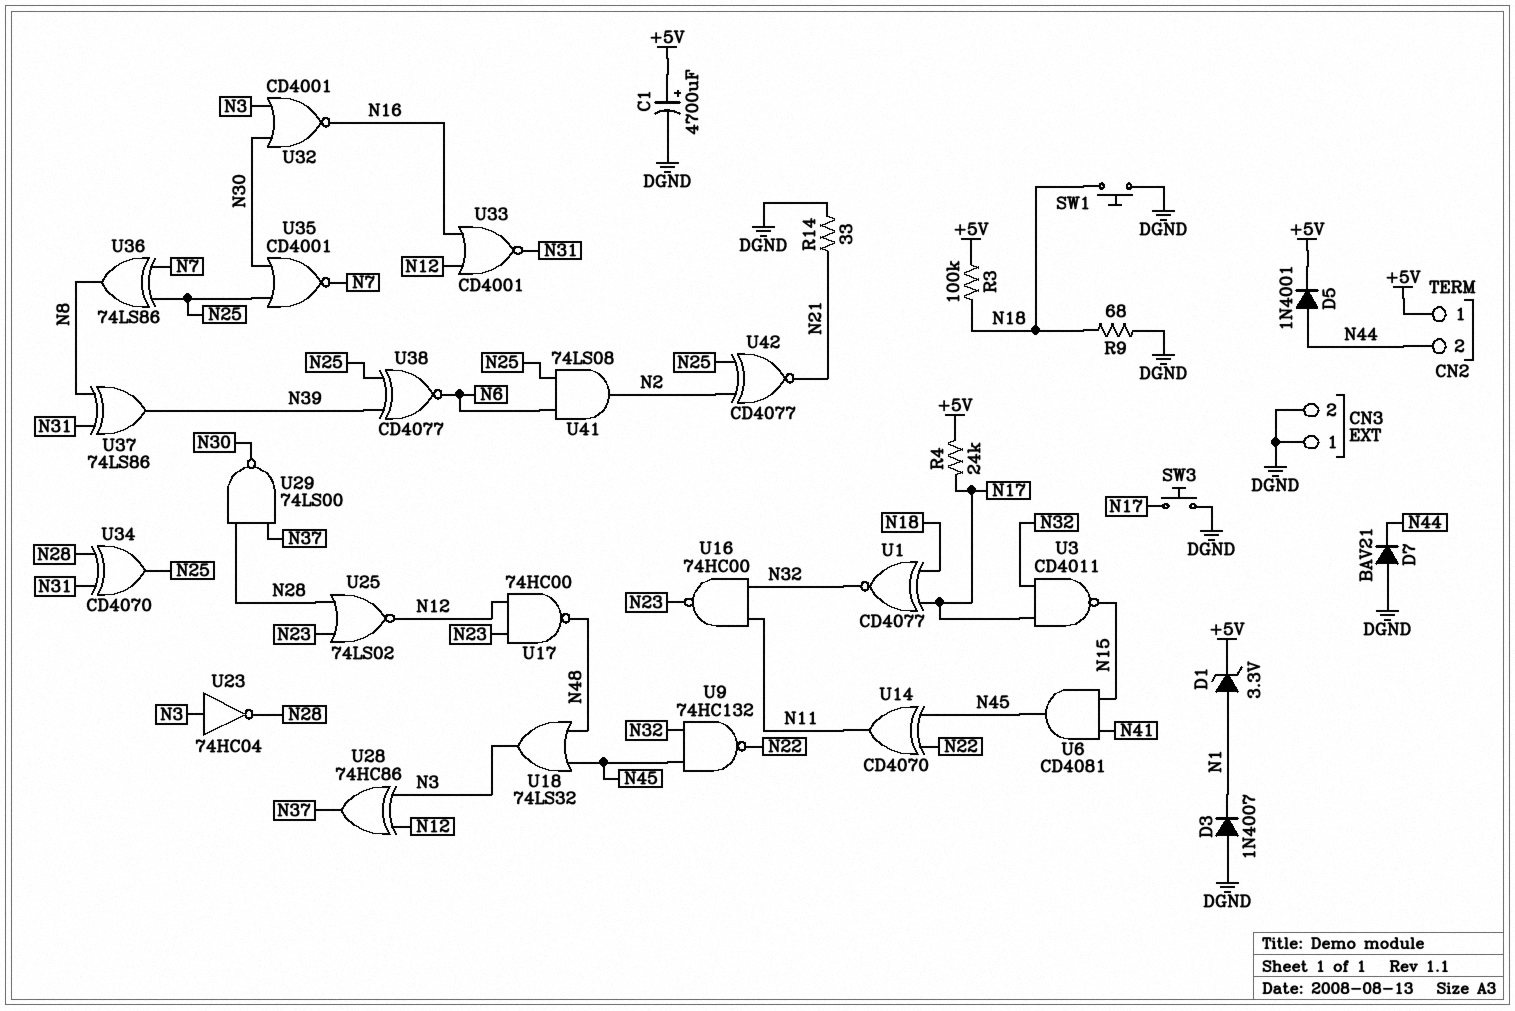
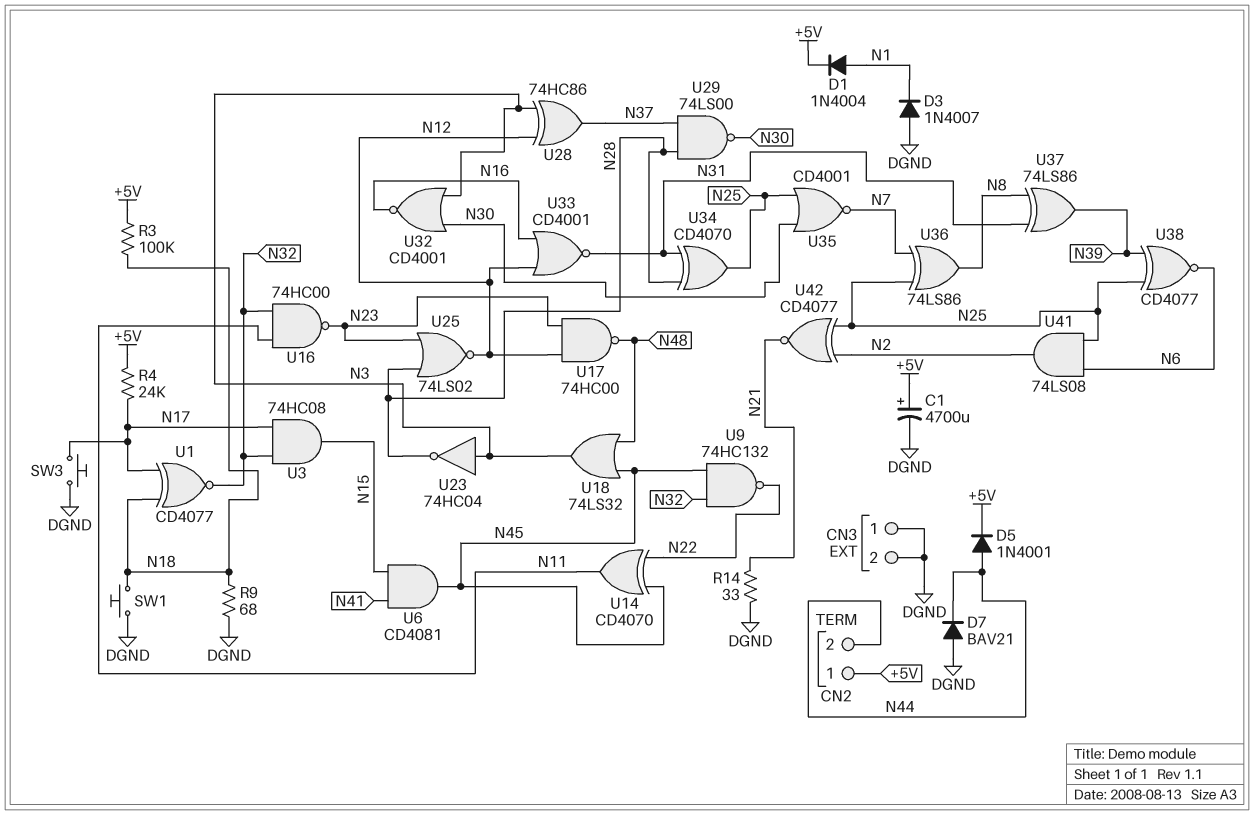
D1: zener 3.3V (A N1, K +5V) -> diode 1N4004 (A N1, K +5V)
U3: NAND CD4011 (in N17, in N32, out N15) -> AND 74HC08 (in N17, in N32, out N15)

